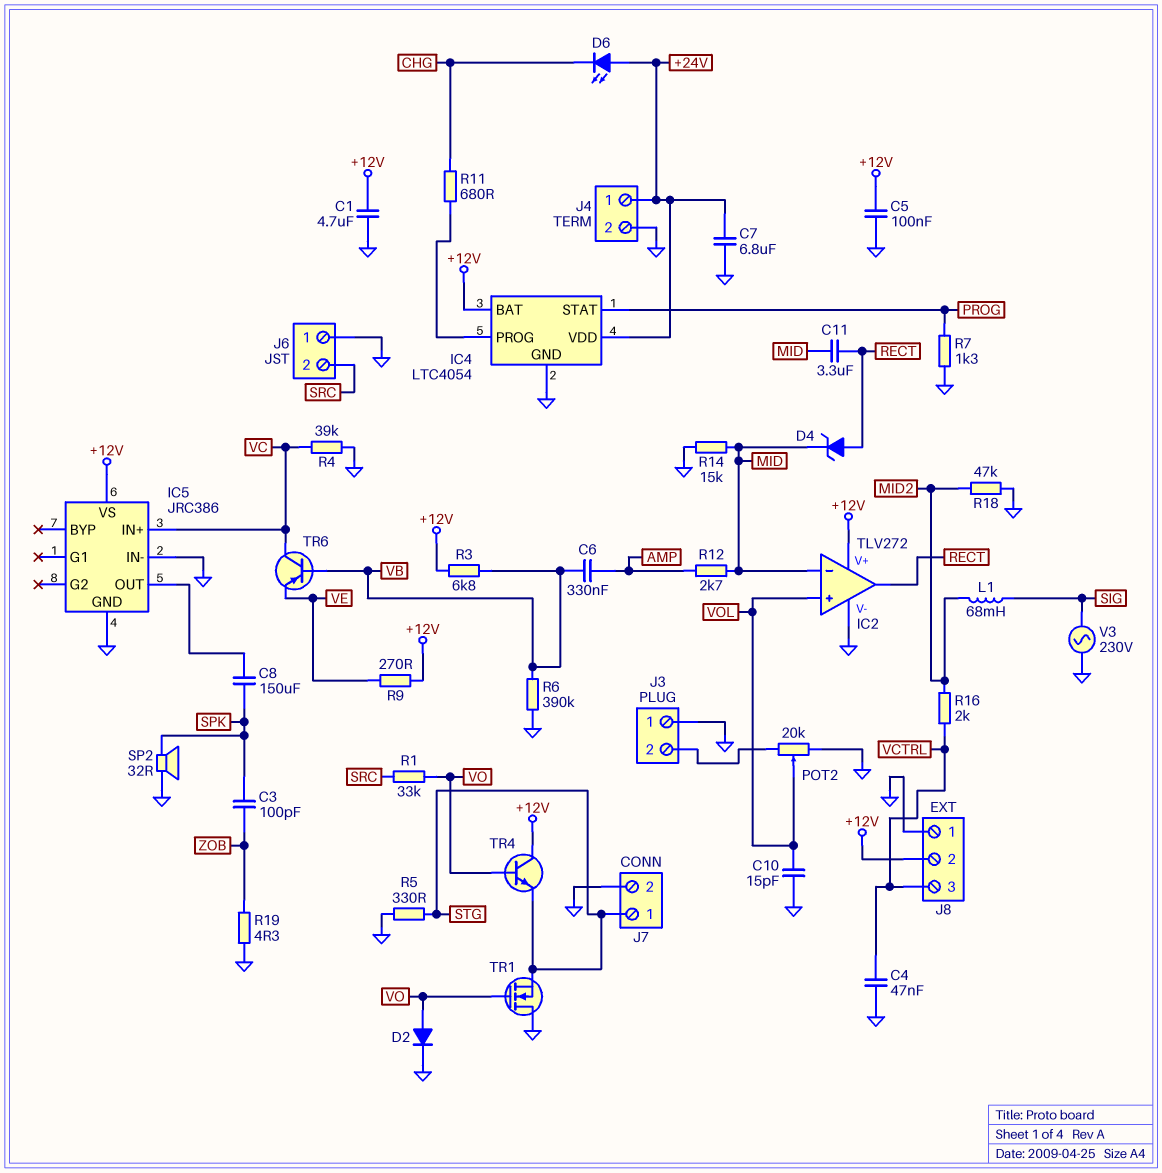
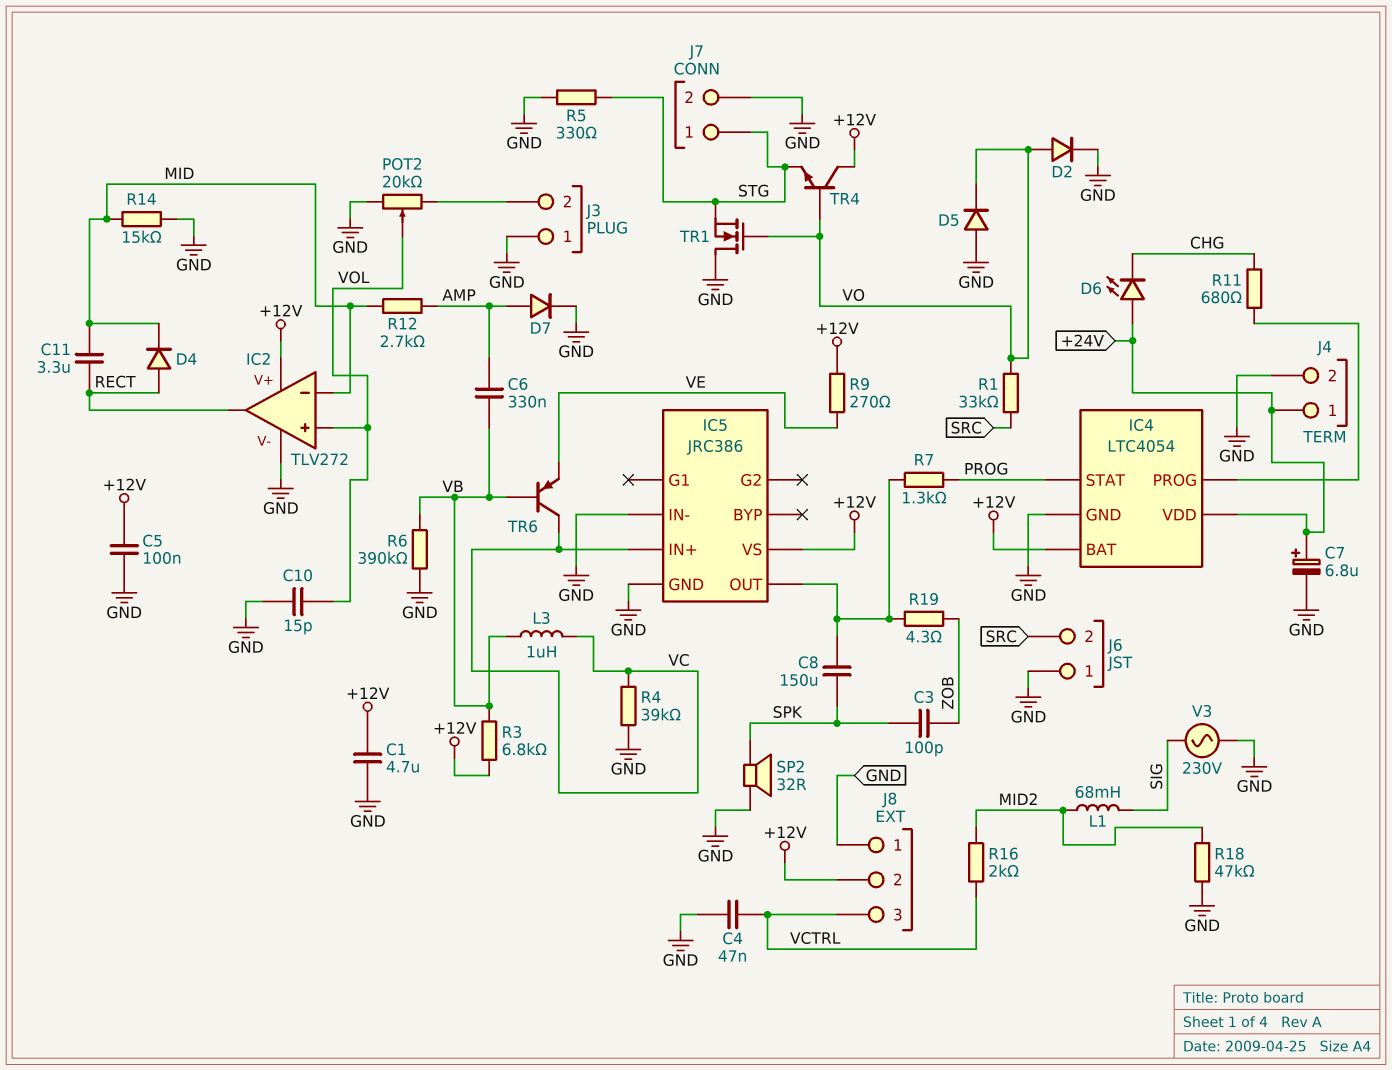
C7: 6.8uF (+24V, GND) -> 6.8uF (plus +24V, minus GND)
D4: zener (A RECT, K MID) -> diode (A RECT, K MID)
D5: none -> diode (A GND, K VO)
D7: none -> diode (A AMP, K GND)
L3: none -> 1uH (VB, VC)
R7: 1.3k (GND, PROG) -> 1.3k (IC5/OUT, PROG)
R19: 4.3 (GND, ZOB) -> 4.3 (IC5/OUT, ZOB)

